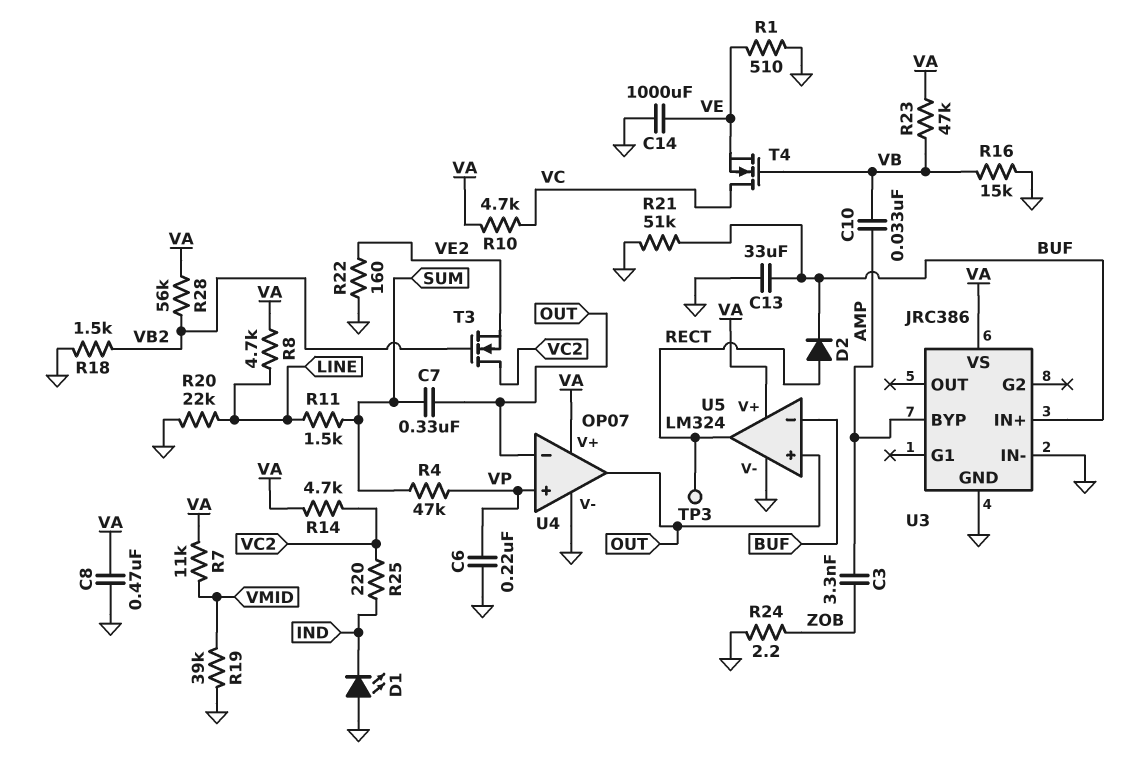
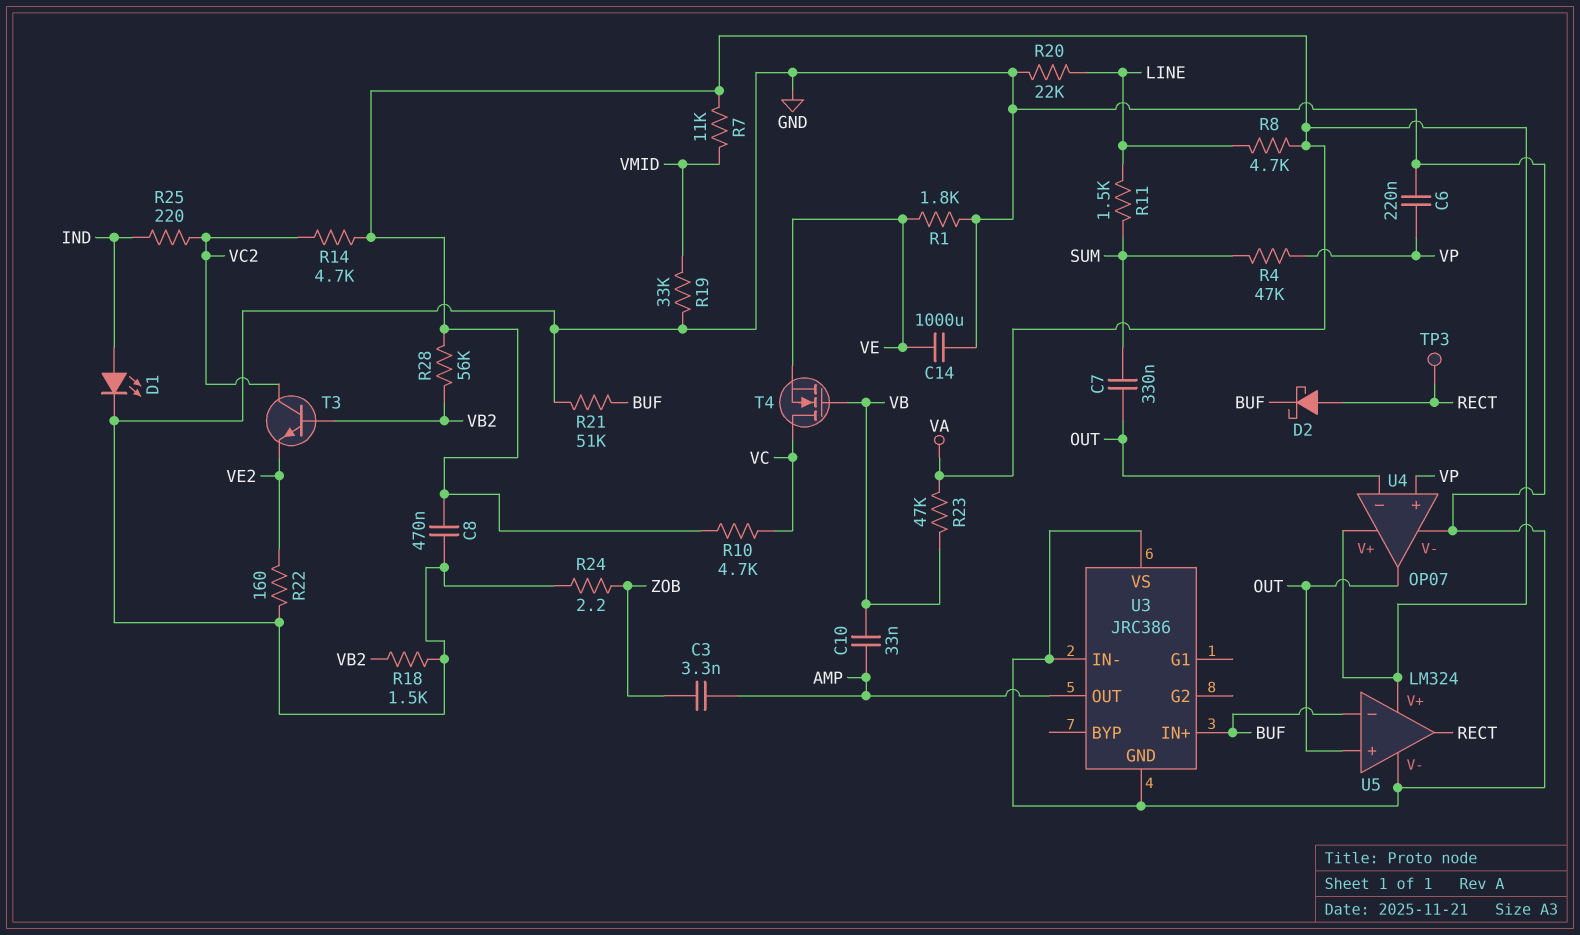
C13: 33uF (BUF, GND) -> none
D1: LED (A GND, K IND) -> LED (A IND, K GND)
D2: diode (A RECT, K BUF) -> schottky (A RECT, K BUF)
R1: 510 (GND, VE) -> 1.8k (GND, VE)
R16: 15k (GND, VB) -> none
R19: 39k (GND, VMID) -> 33k (GND, VMID)
T3: NMOS (G VB2, D VC2, S VE2) -> NPN (B VB2, C VC2, E VE2)
U3 pin BYP: AMP -> none
U3 pin OUT: none -> AMP
U3 pin VS: VA -> GND

